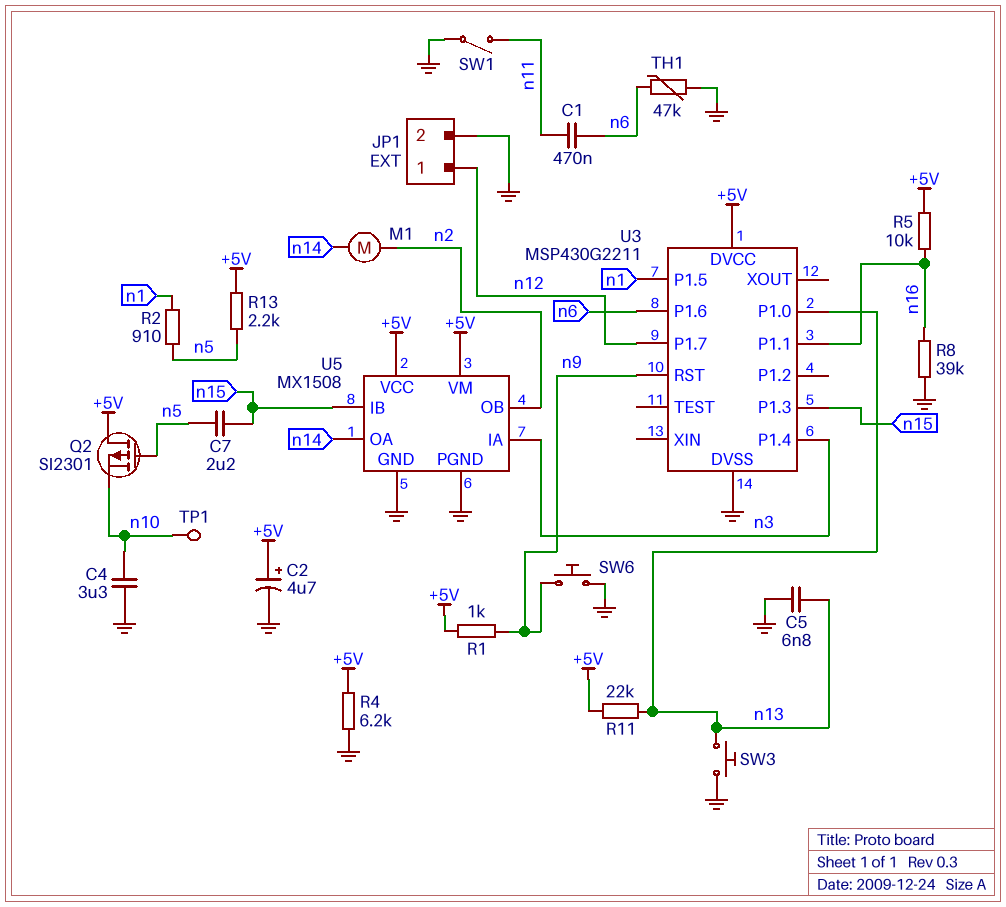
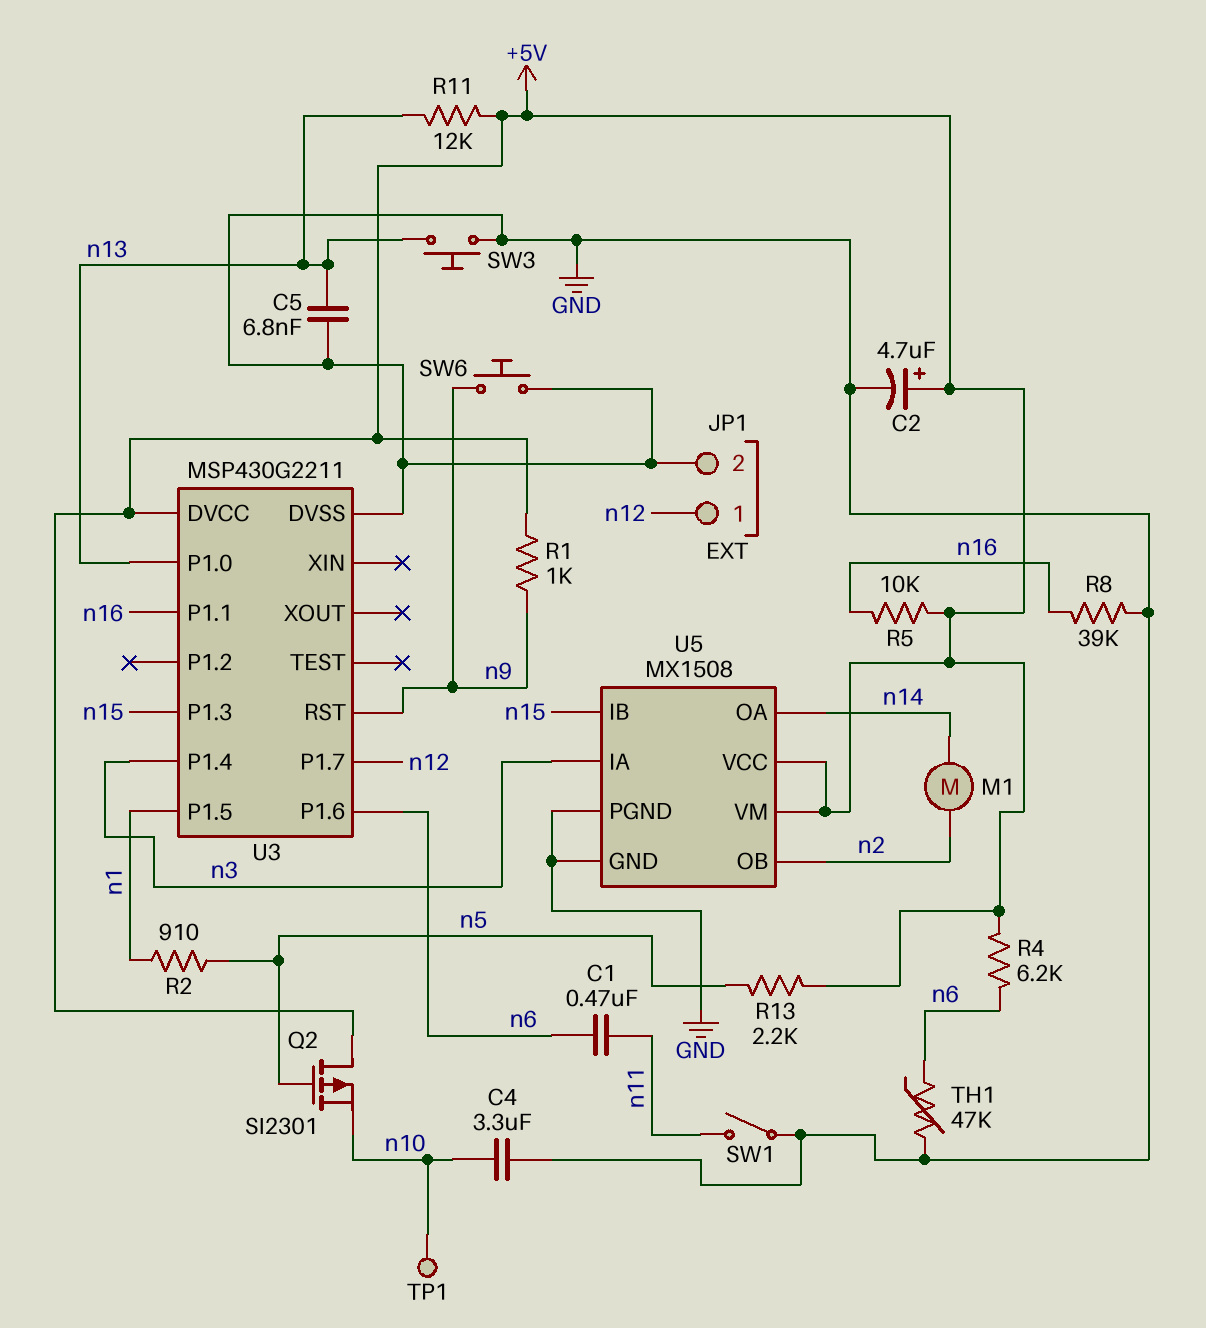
C7: 2.2uF (n5, n15) -> none
R4: 6.2k (+5V, GND) -> 6.2k (+5V, n6)
R11: 22k (+5V, n13) -> 12k (+5V, n13)

